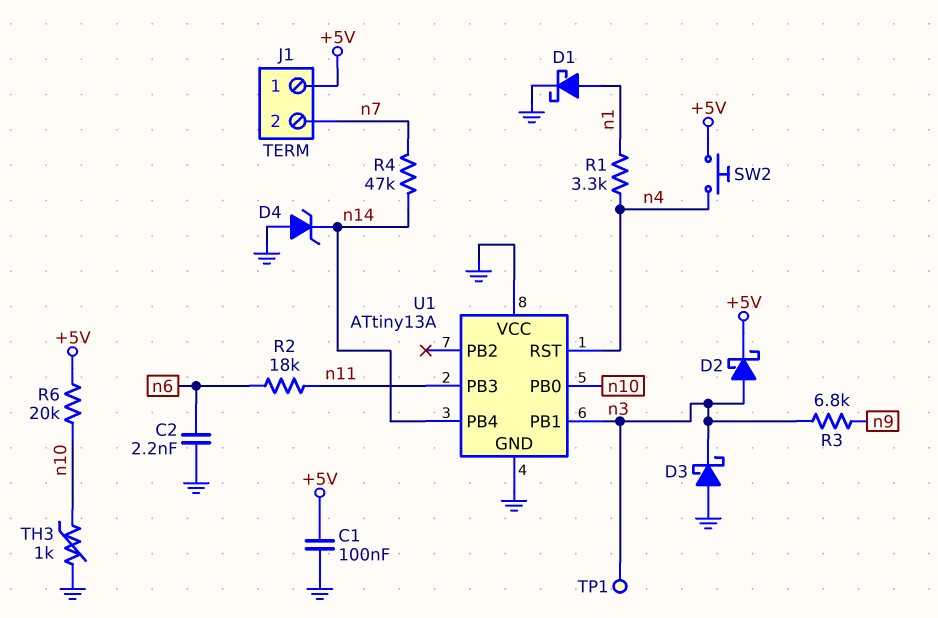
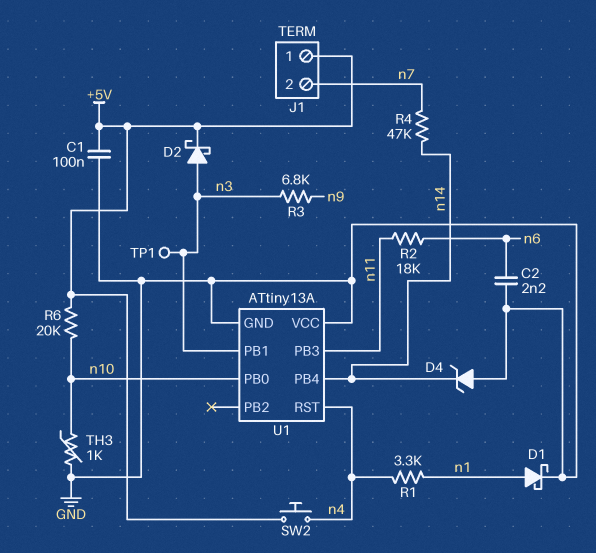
D3: schottky (A GND, K n3) -> none

